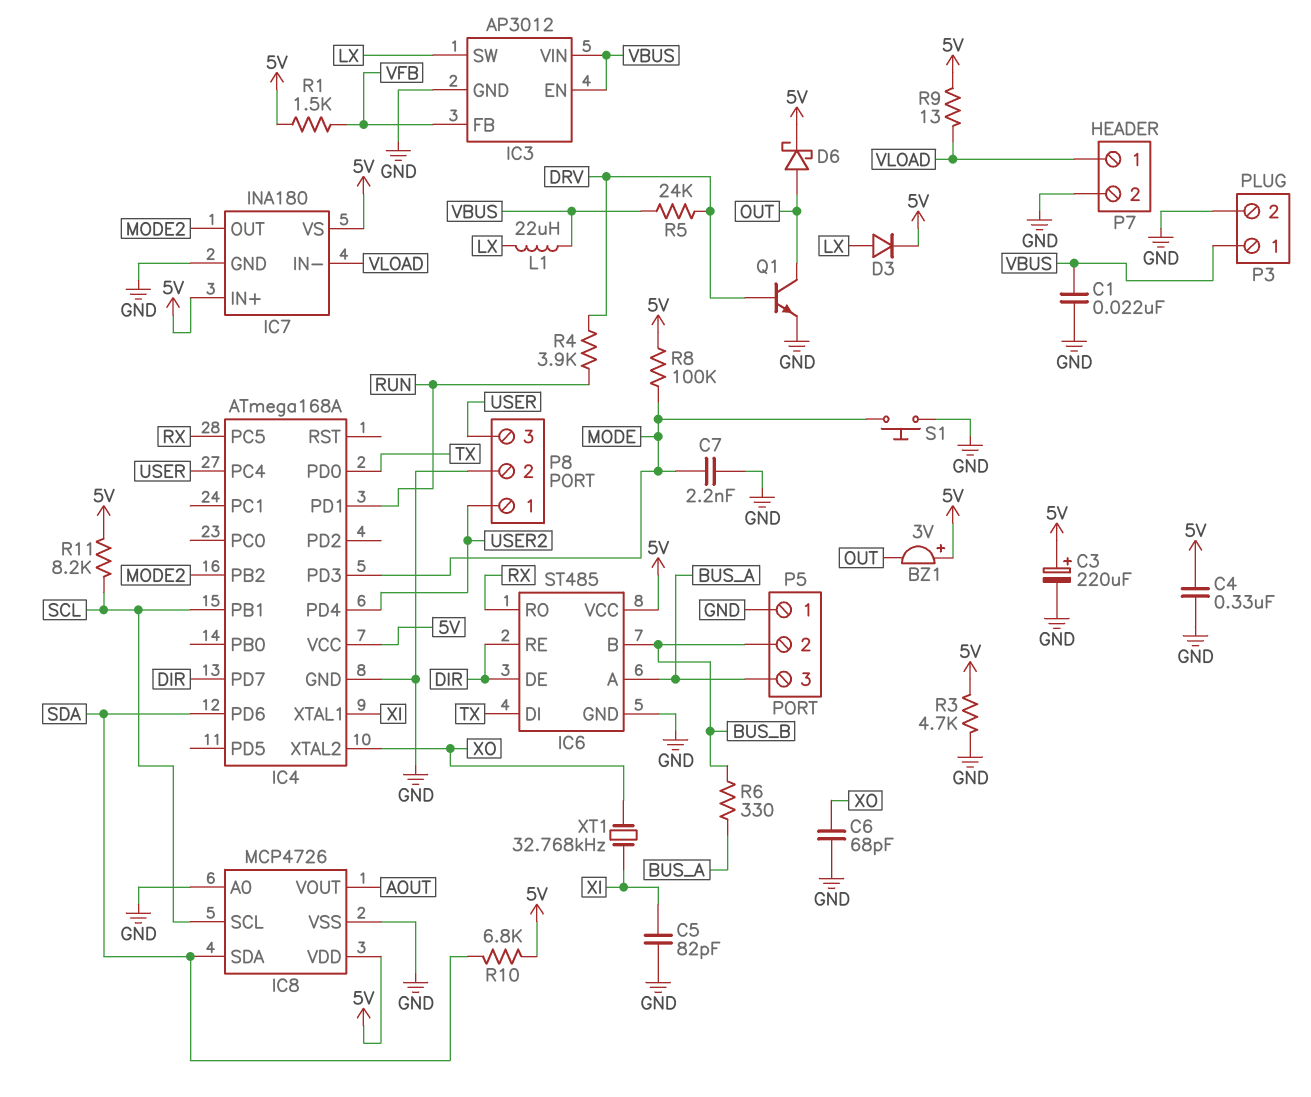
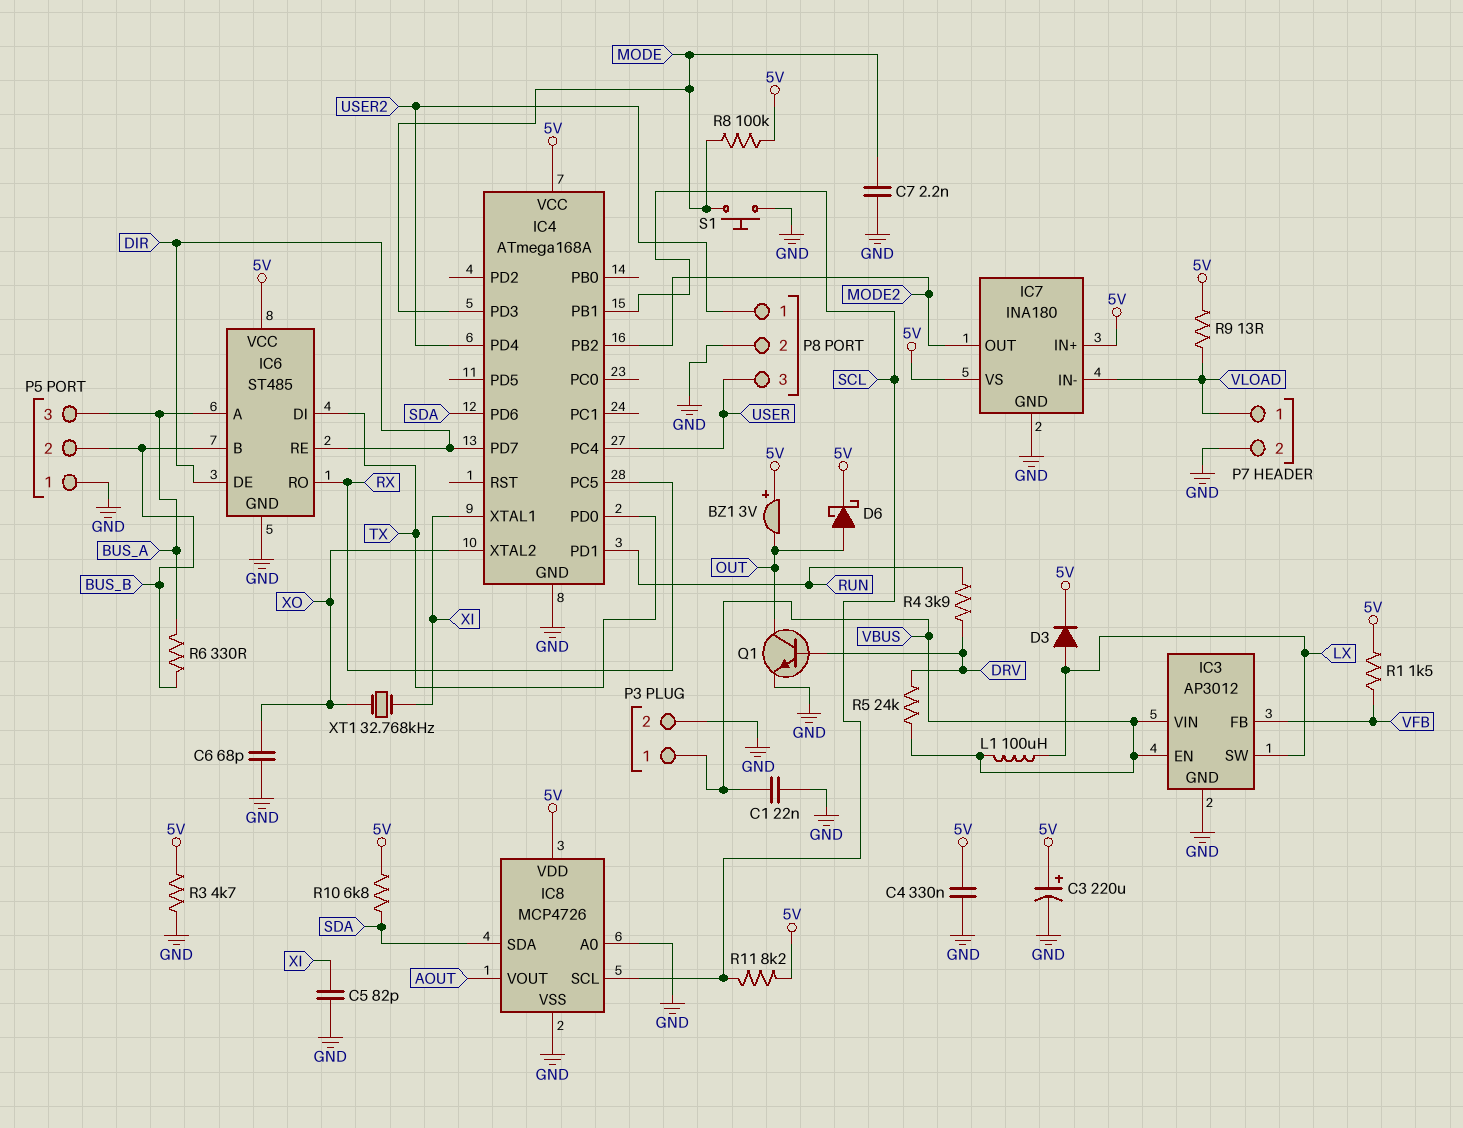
L1: 22uH (LX, VBUS) -> 100uH (LX, VBUS)

